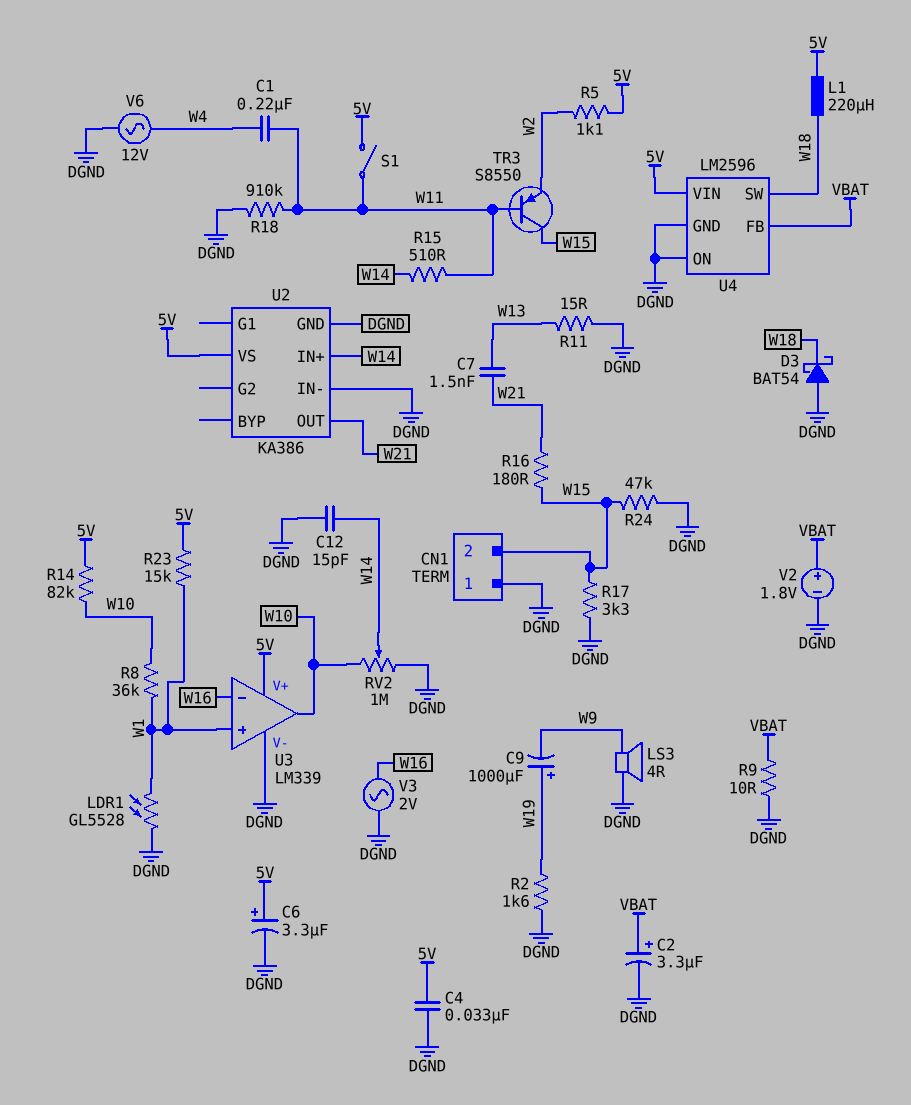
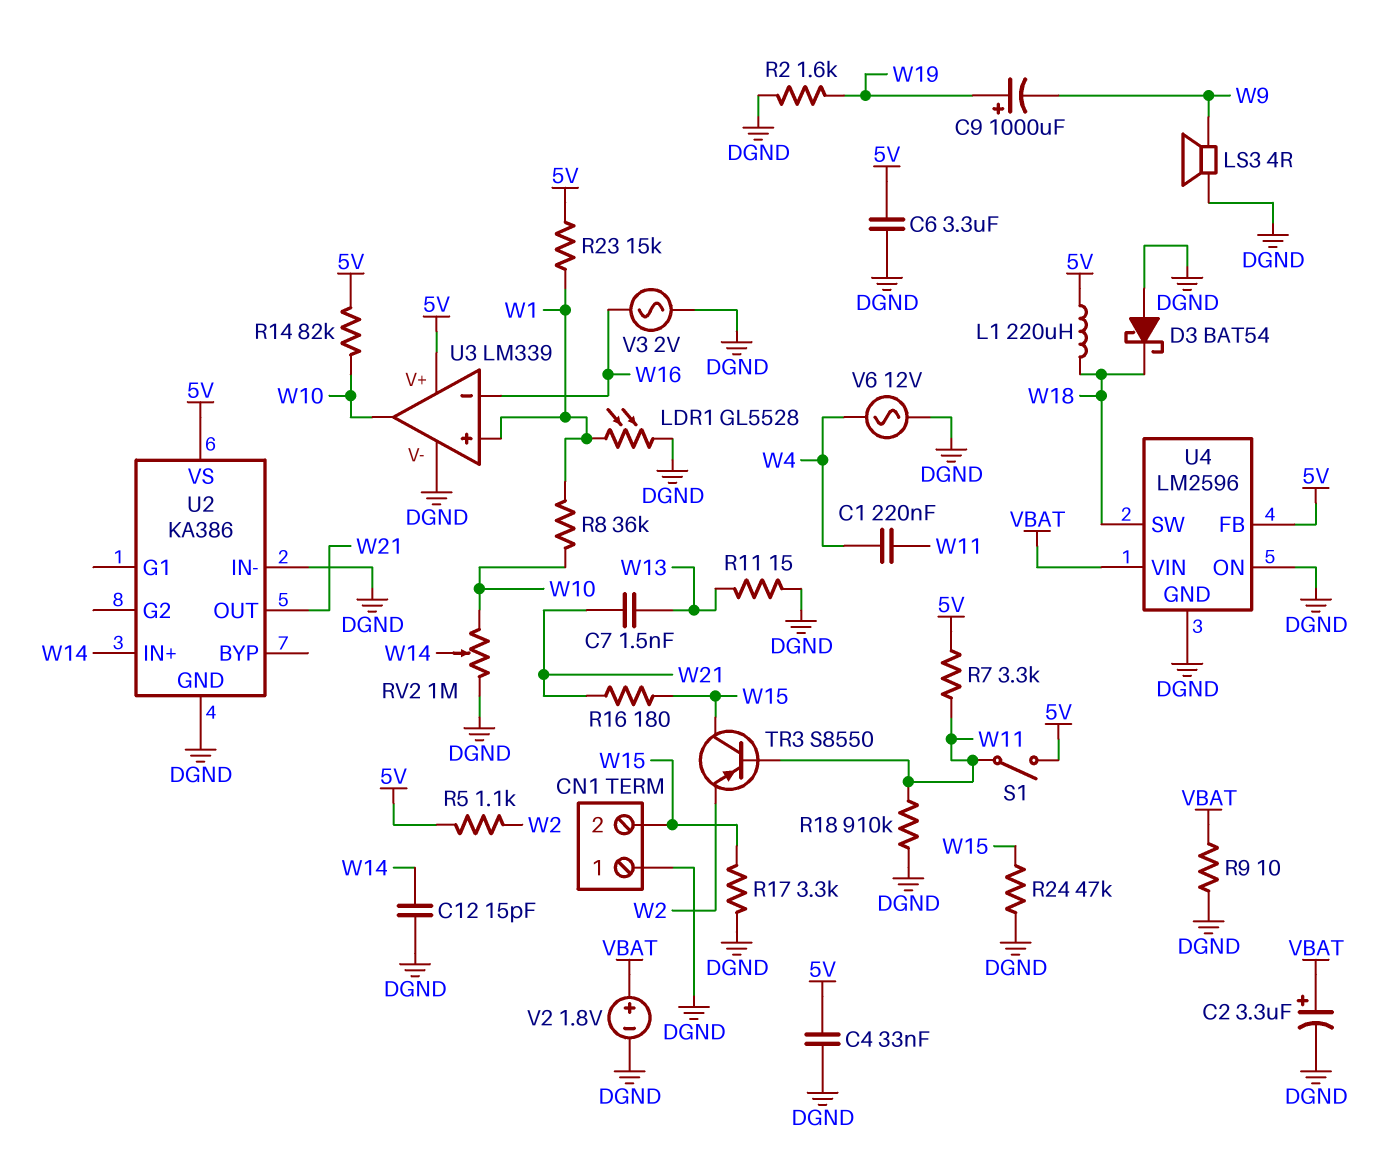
C6: 3.3uF (plus 5V, minus DGND) -> 3.3uF (5V, DGND)
R7: none -> 3.3k (5V, W11)
R15: 510 (W11, W14) -> none
U4 pin FB: VBAT -> 5V
U4 pin VIN: 5V -> VBAT

